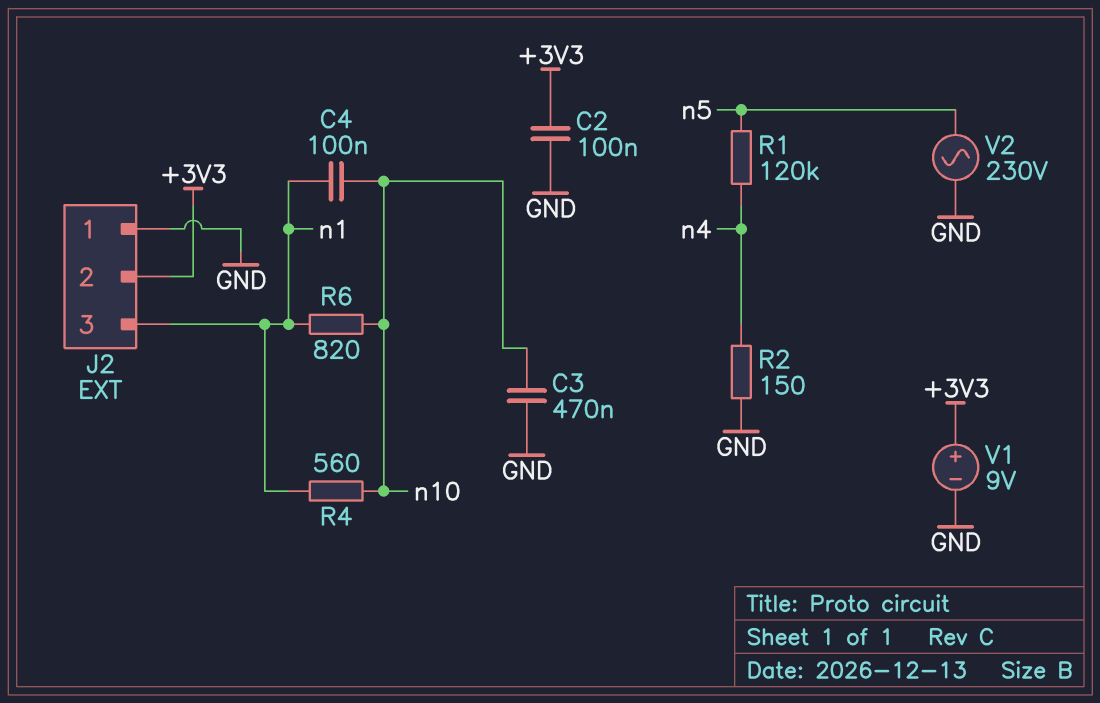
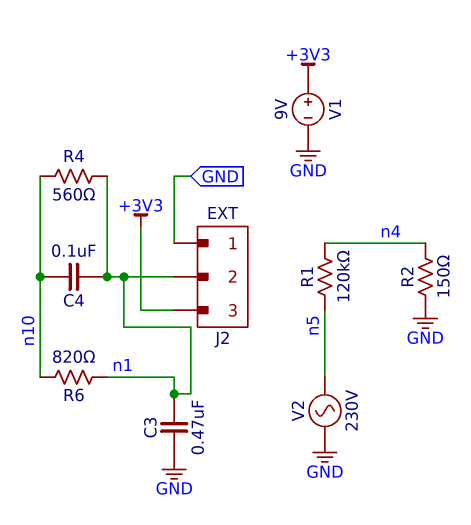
C2: 100nF (+3V3, GND) -> none
C3: 470nF (GND, n10) -> 470nF (GND, n1)
J2 pin 2: +3V3 -> n1
J2 pin 3: n1 -> +3V3

